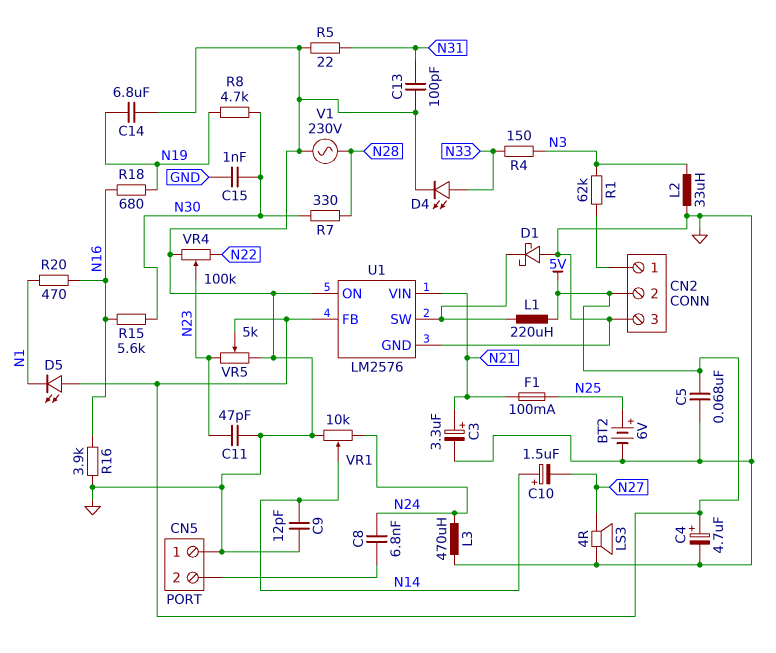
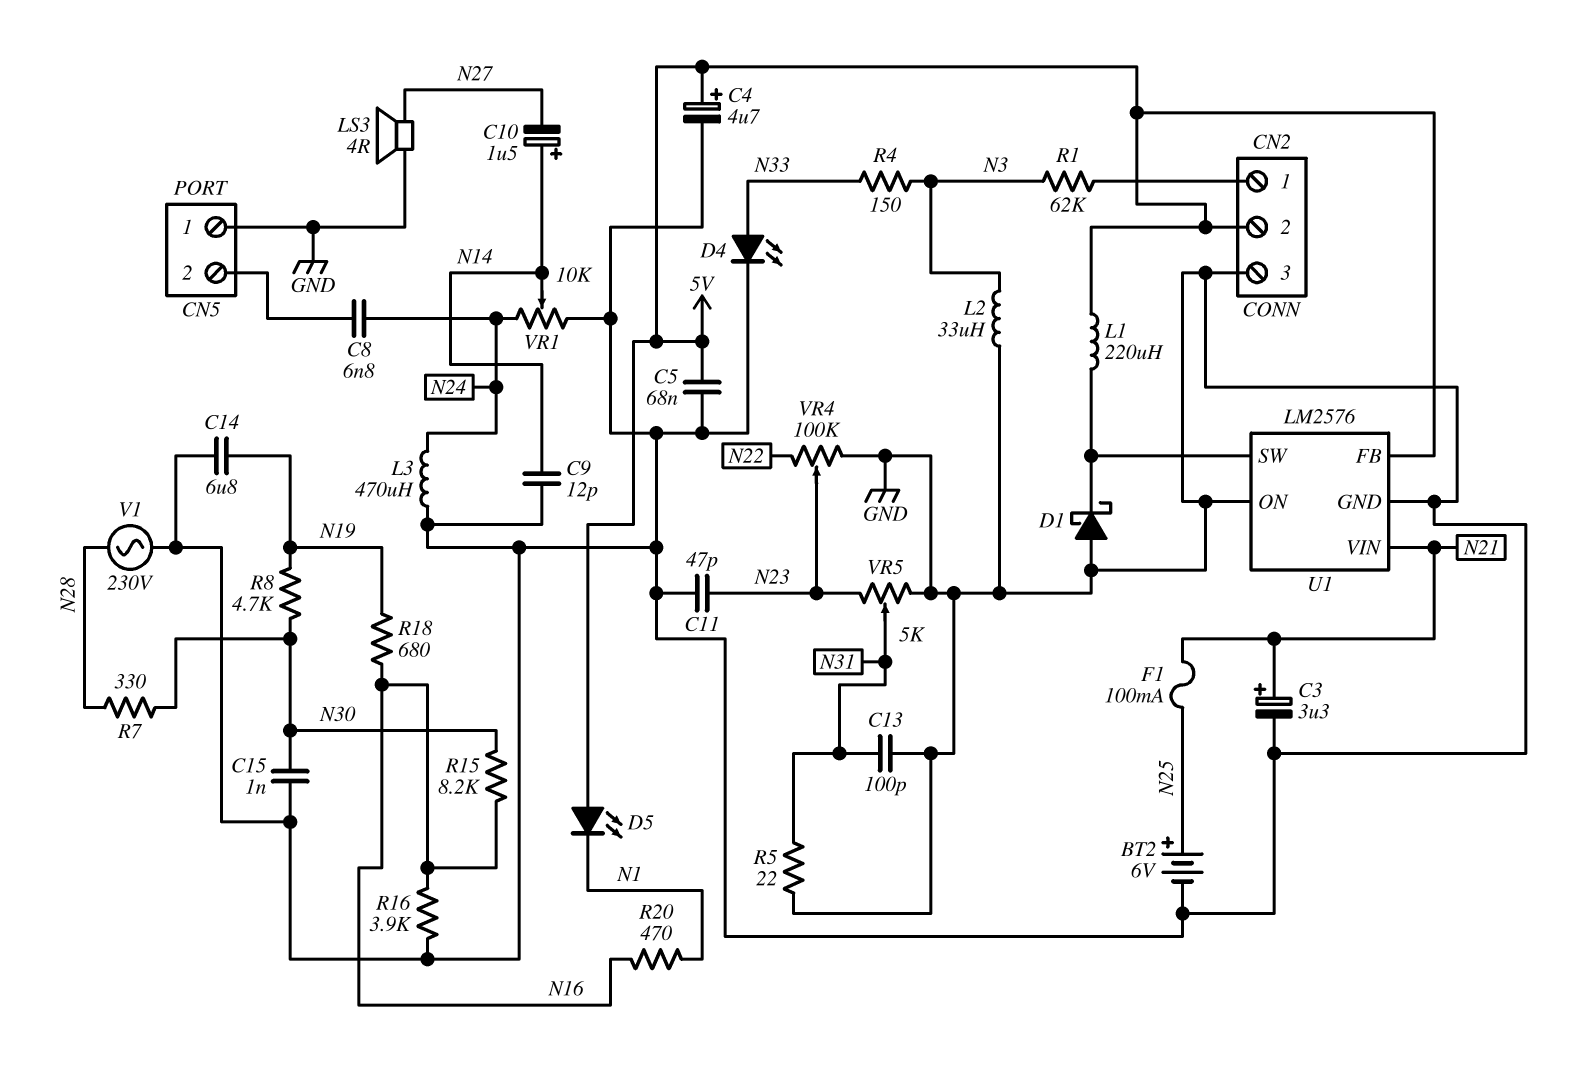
R15: 5.6k (N16, N30) -> 8.2k (N16, N30)
VR5: 5k (GND, N23, wiper 5V) -> 5k (GND, N23, wiper N31)

